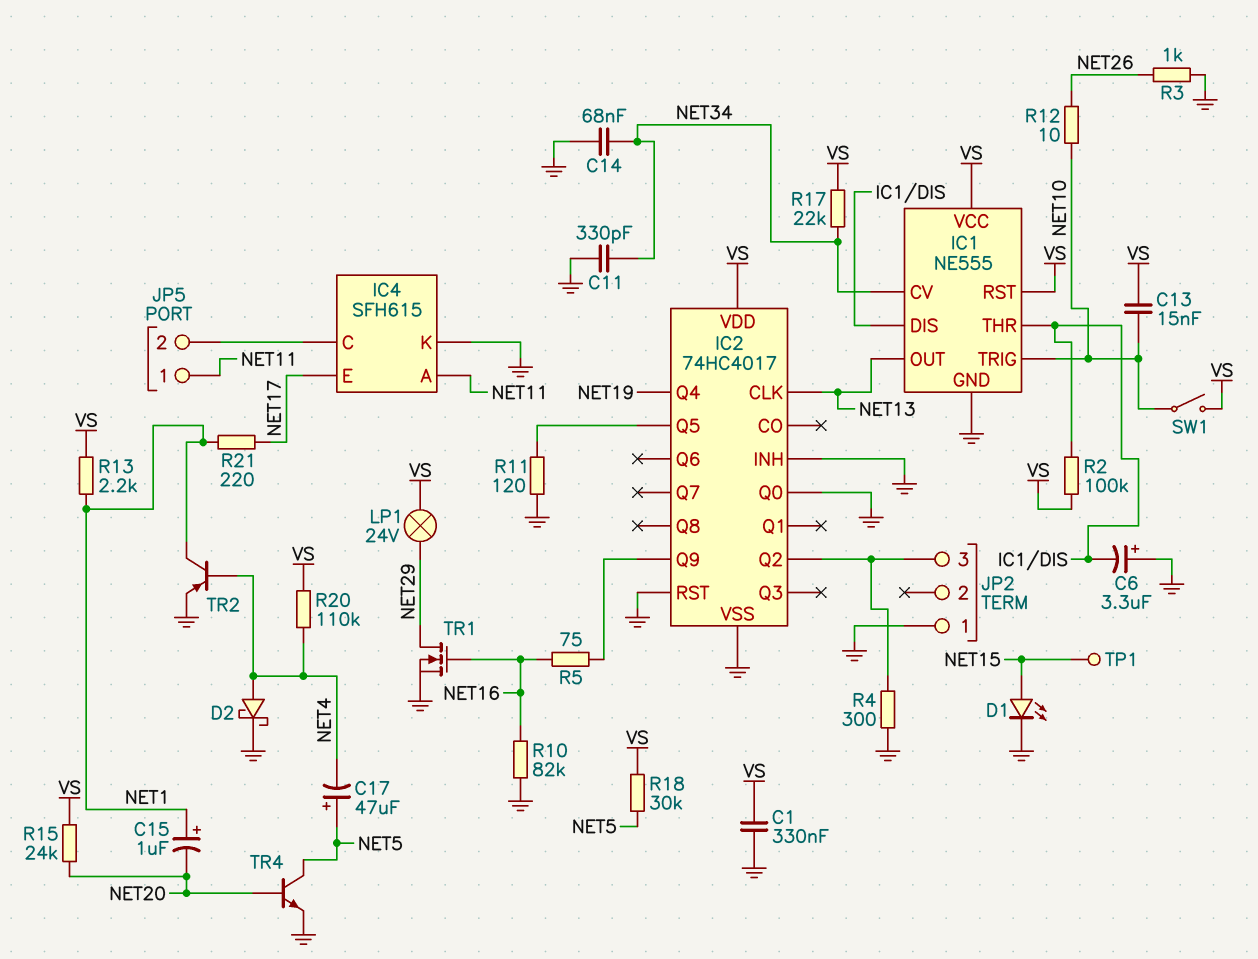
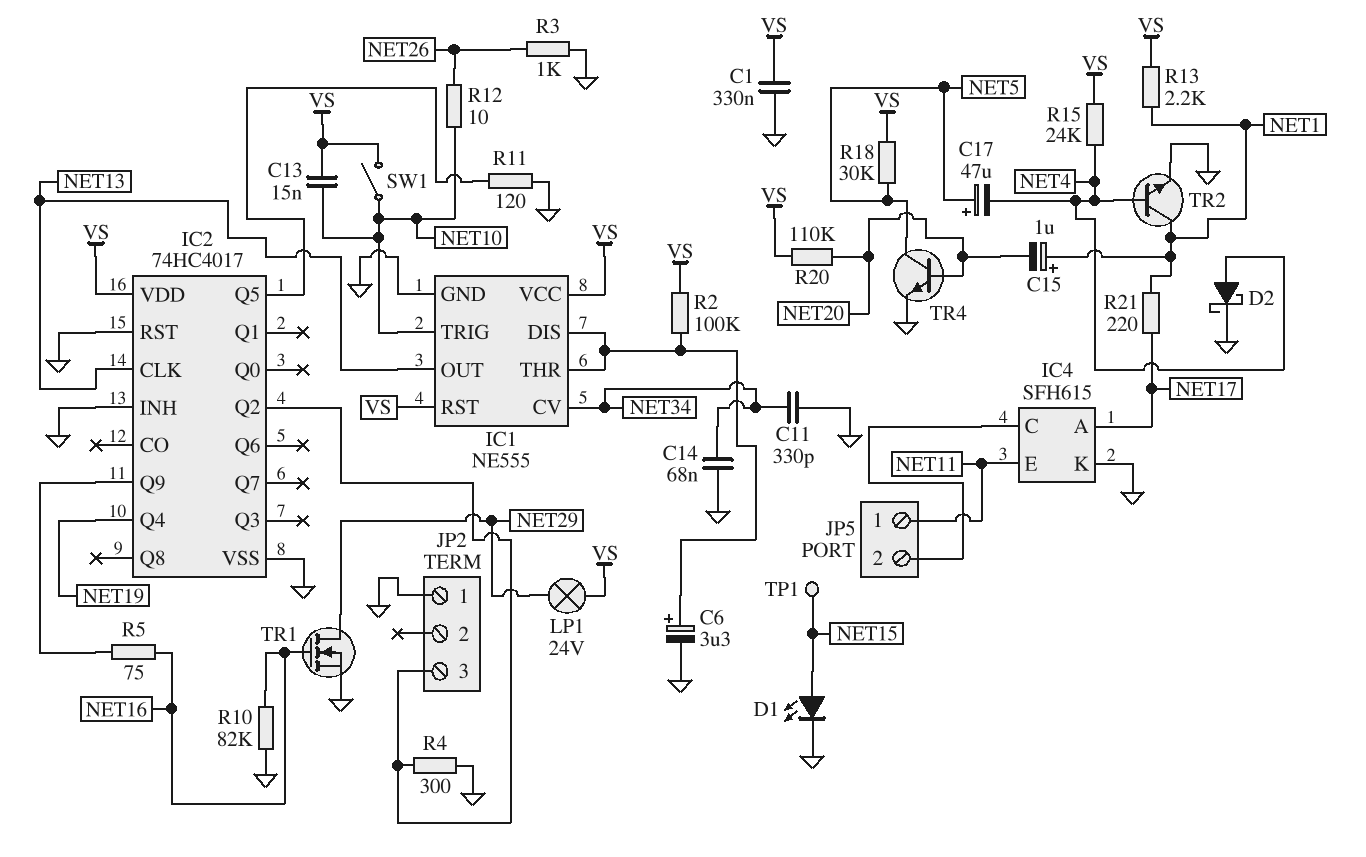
C6: 3.3uF (plus GND, minus IC1/DIS) -> 3.3uF (plus IC1/DIS, minus GND)
IC2 pin Q0: GND -> none
IC4 pin A: NET11 -> NET17
IC4 pin E: NET17 -> NET11
R15: 24k (NET20, VS) -> 24k (NET4, VS)
R17: 22k (NET34, VS) -> none
R20: 110k (NET4, VS) -> 110k (NET20, VS)
TR2: PNP (B NET4, C NET1, E GND) -> NPN (B NET4, C NET1, E GND)

